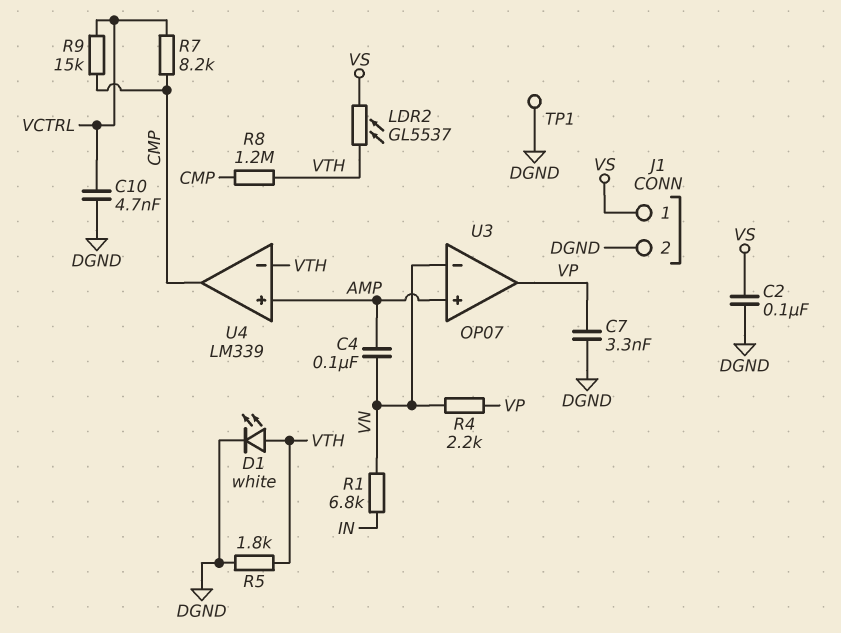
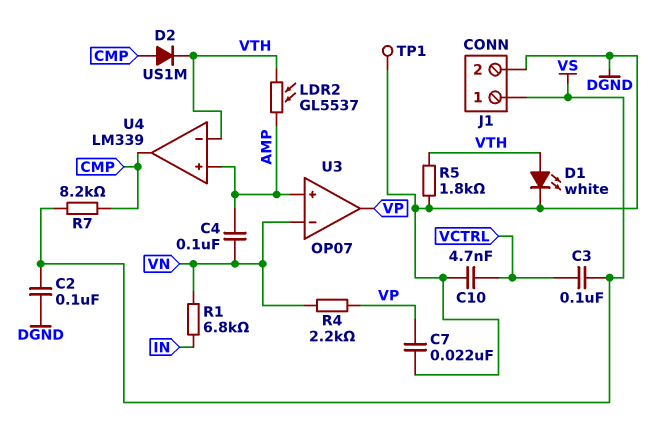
C3: none -> 100nF (VCTRL, VS)
C7: 3.3nF (DGND, VP) -> 22nF (DGND, VP)
D2: none -> diode US1M (A CMP, K VTH)
LDR2: GL5537 (VS, VTH) -> GL5537 (AMP, VTH)
R7: 8.2k (CMP, VCTRL) -> 8.2k (CMP, VS)
R8: 1.2M (CMP, VTH) -> none
R9: 15k (CMP, VCTRL) -> none

